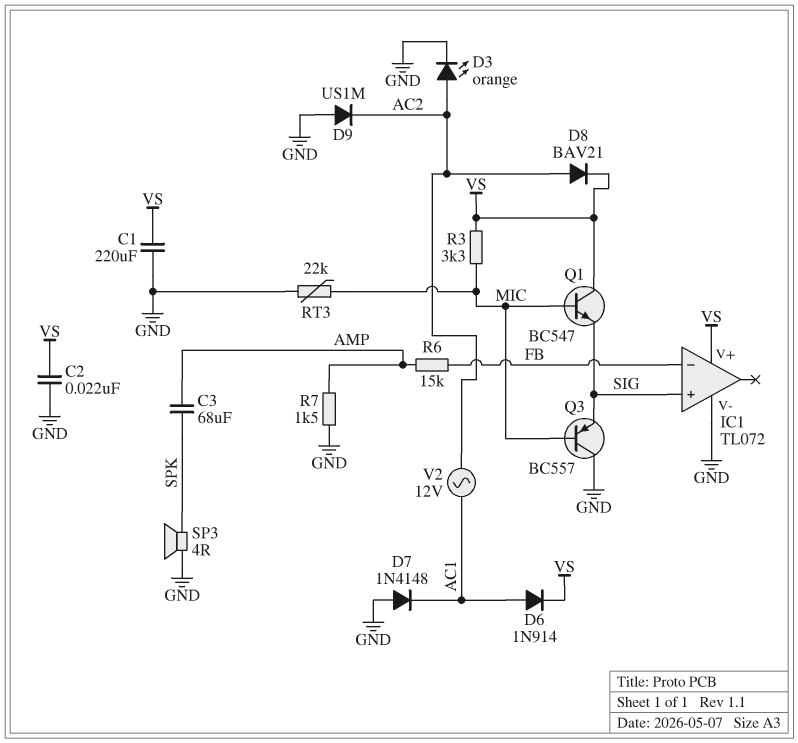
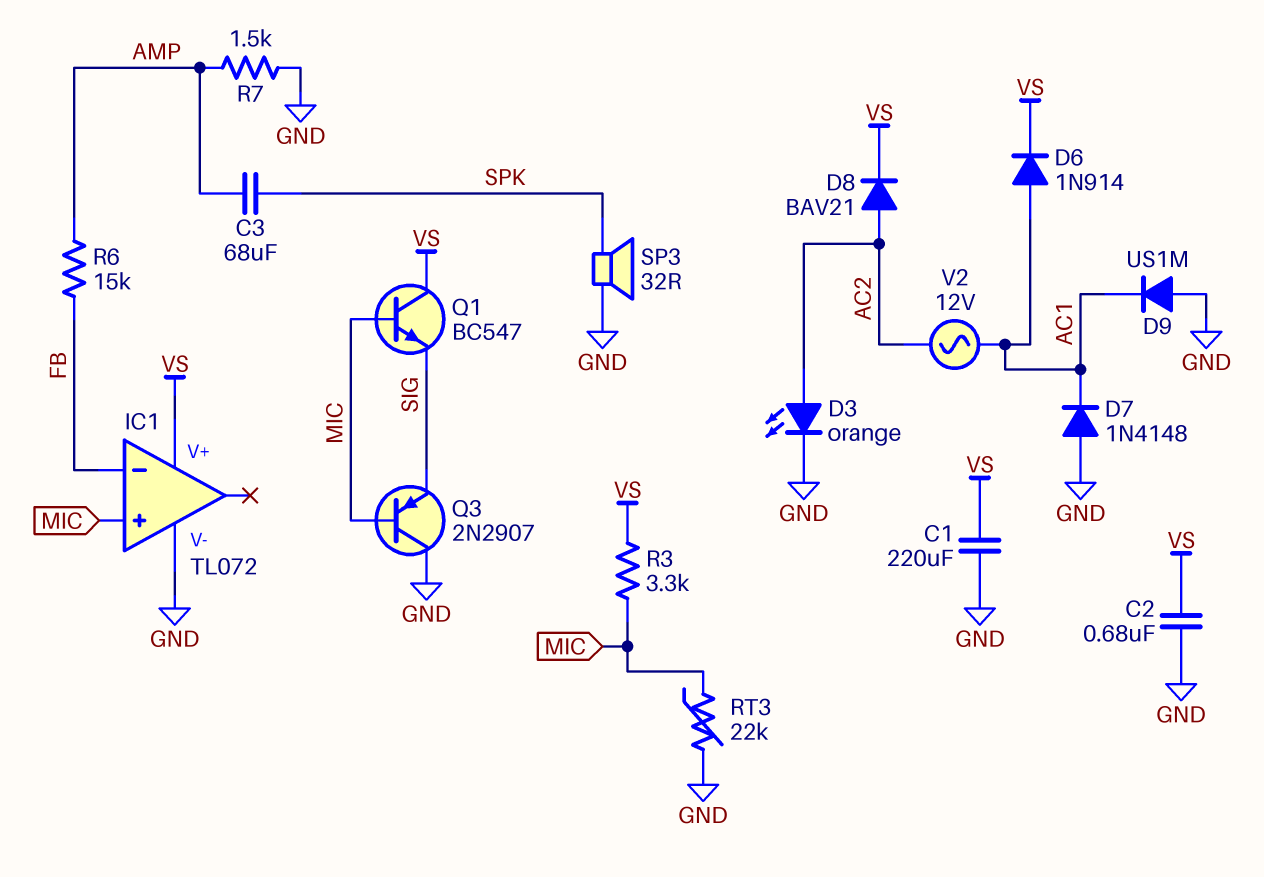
C2: 22nF (GND, VS) -> 680nF (GND, VS)
D9: diode US1M (A GND, K AC2) -> diode US1M (A GND, K AC1)
IC1 pin in+: SIG -> MIC
Q3: PNP BC557 (B MIC, C GND, E SIG) -> PNP 2N2907 (B MIC, C GND, E SIG)
SP3: speaker 4R (GND, SPK) -> speaker 32R (GND, SPK)

